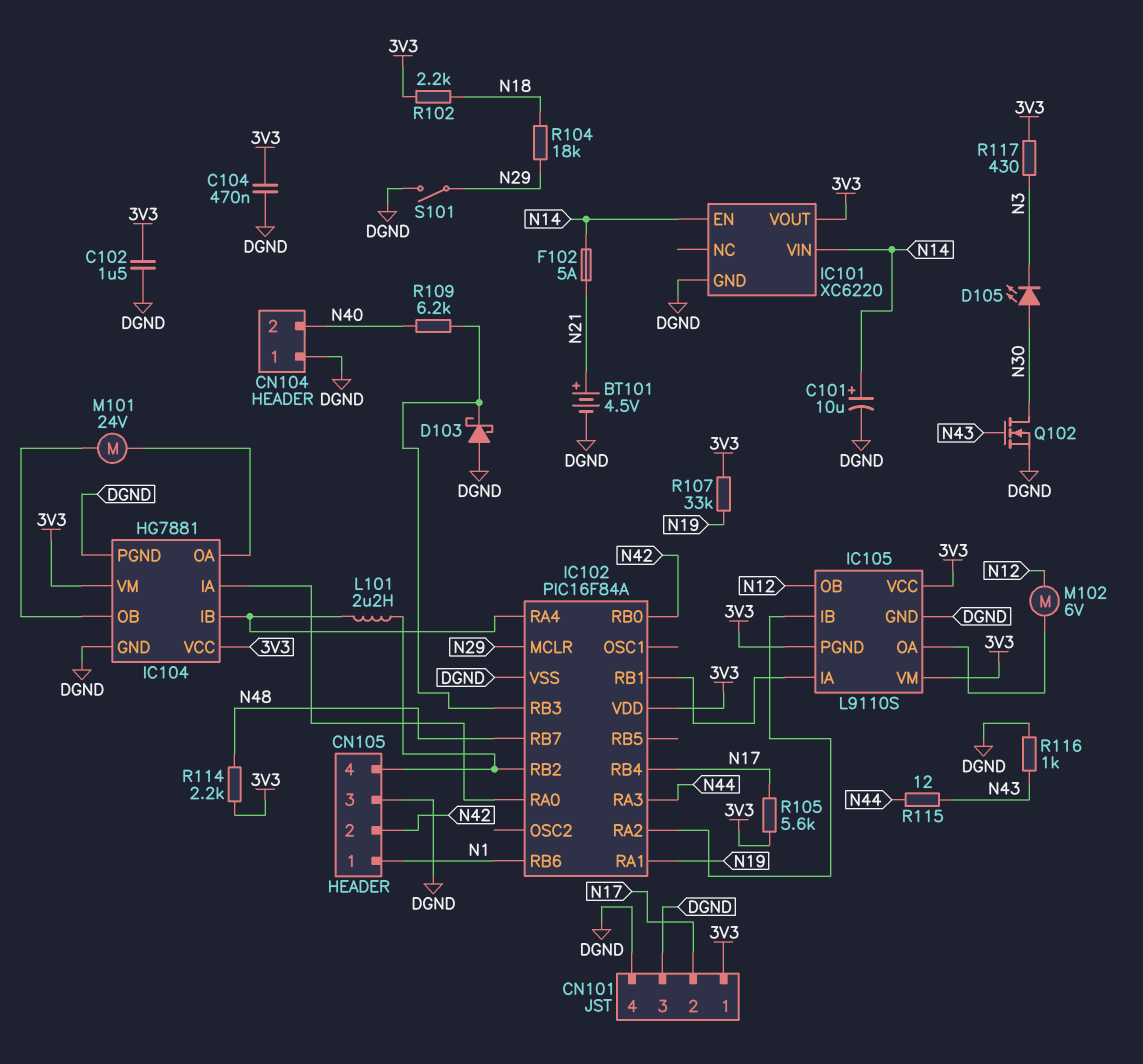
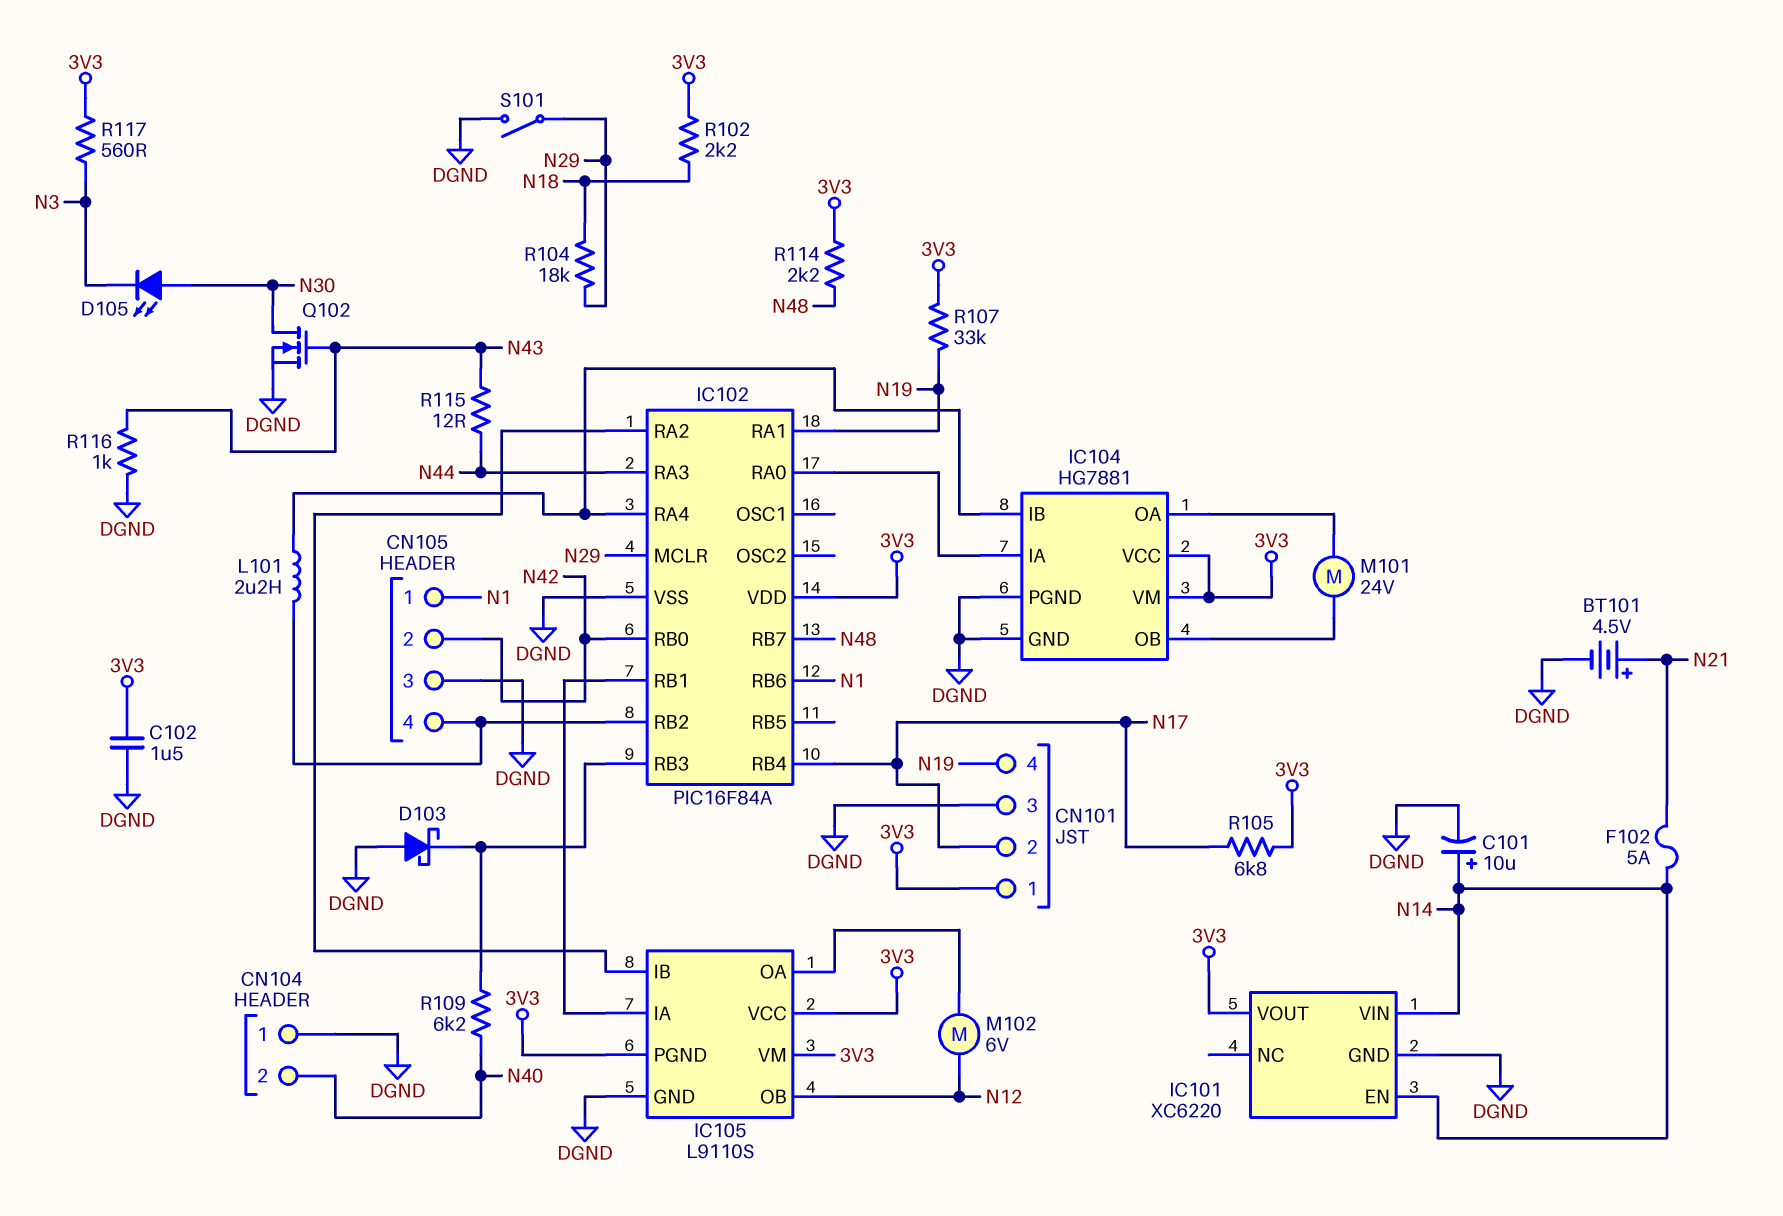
C104: 470nF (3V3, DGND) -> none
CN101 pin 4: DGND -> N19
R105: 5.6k (3V3, N17) -> 6.8k (3V3, N17)
R117: 430 (3V3, N3) -> 560 (3V3, N3)

